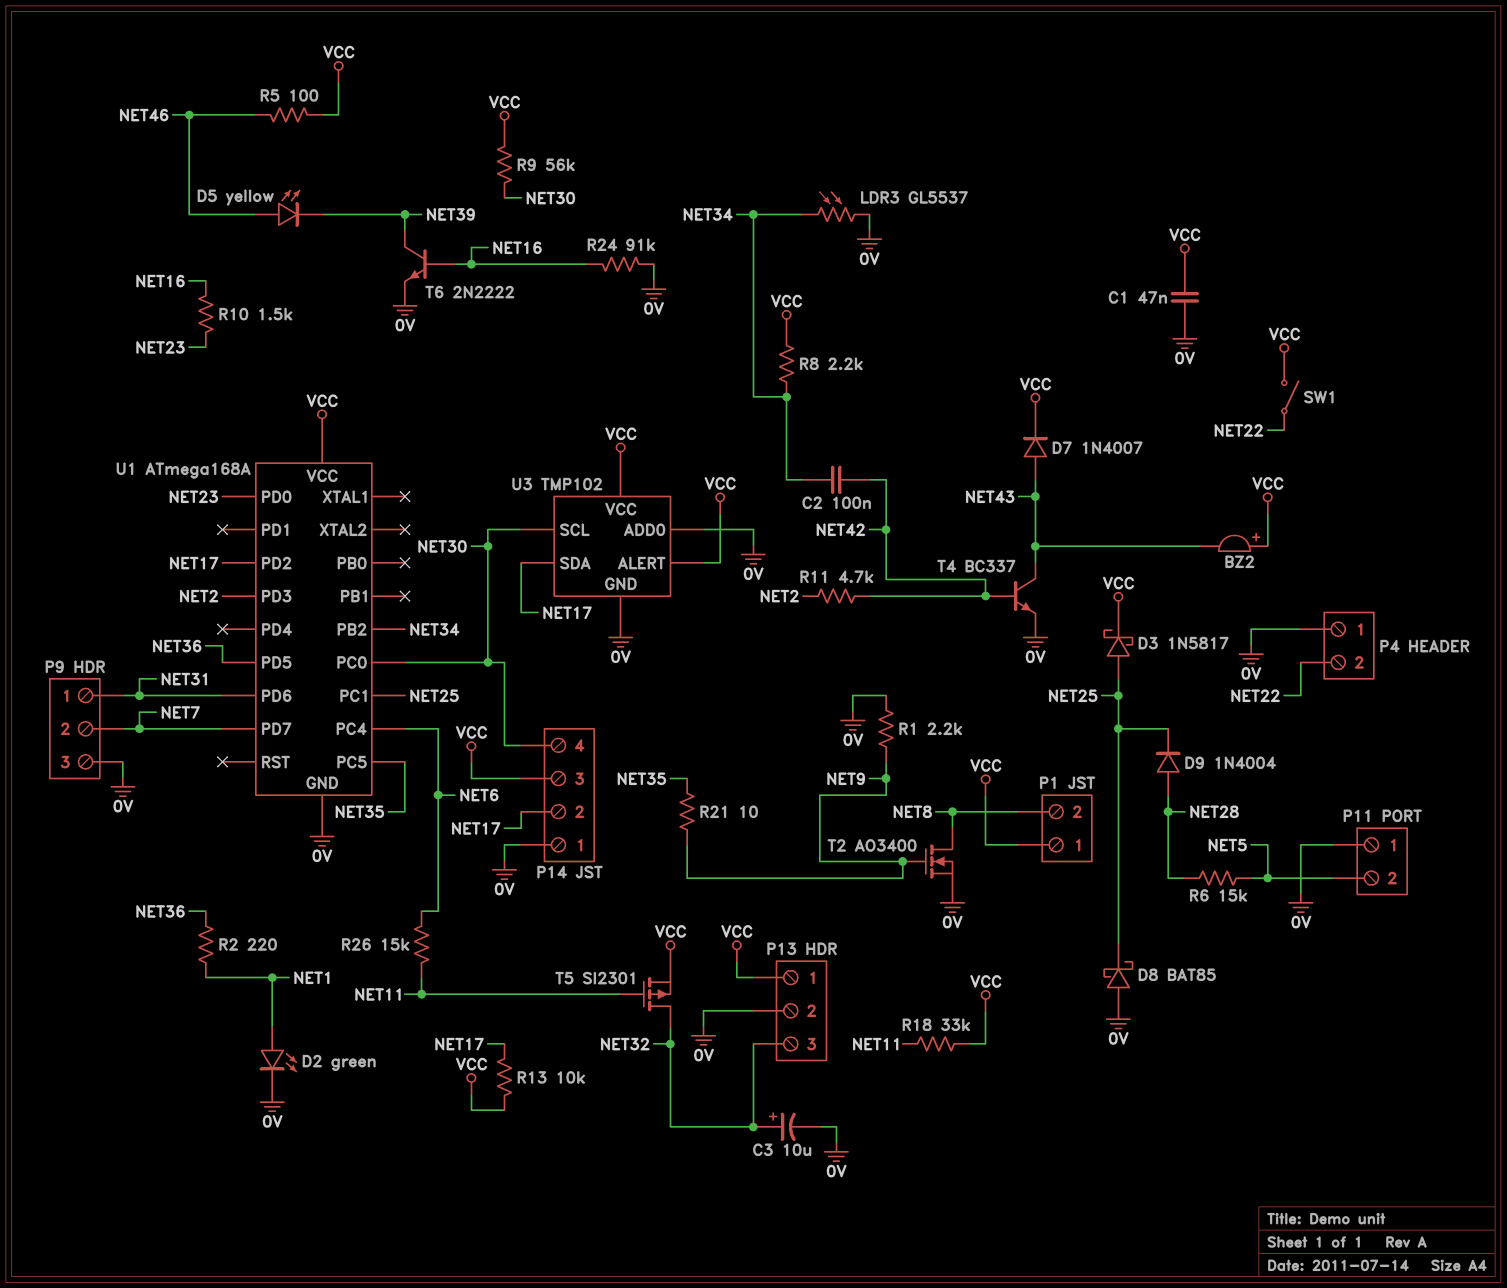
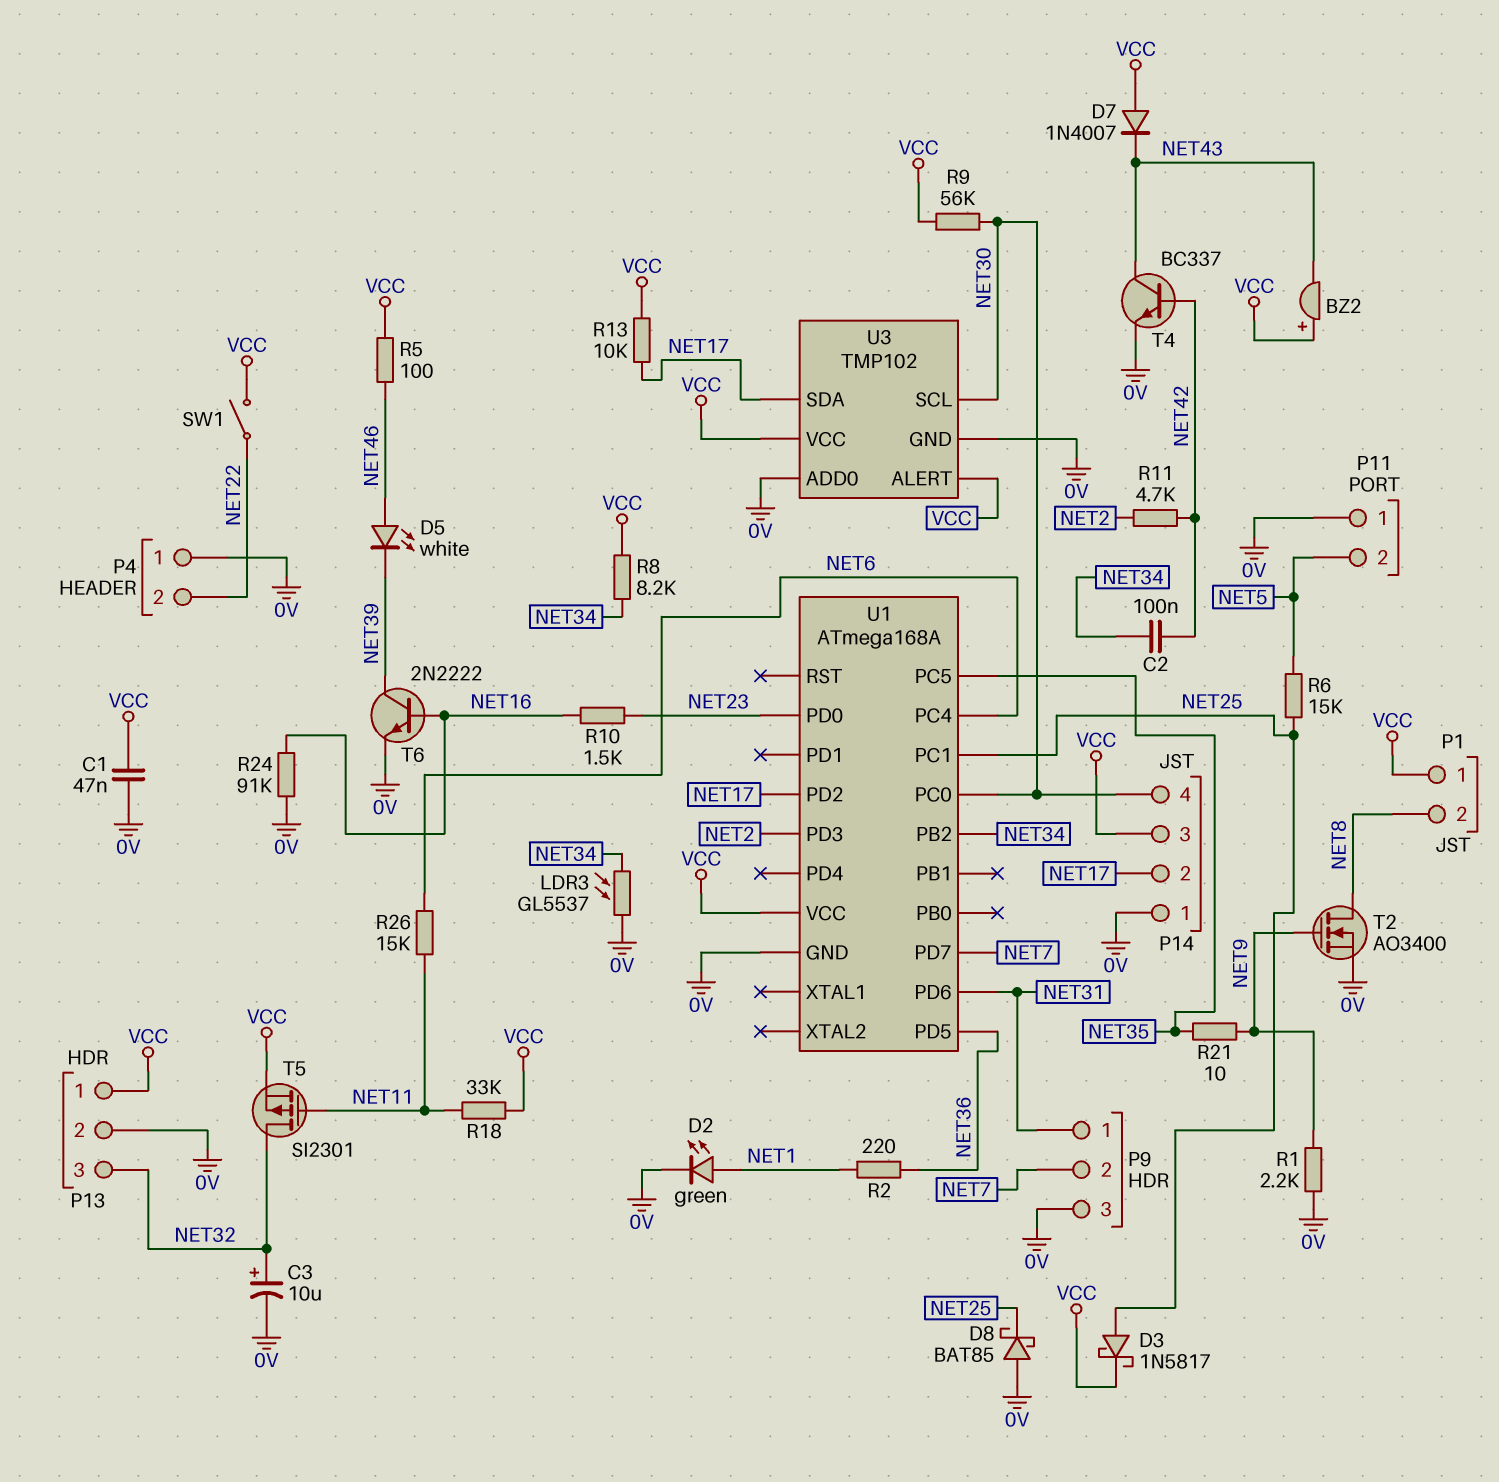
D5: LED yellow (A NET46, K NET39) -> LED white (A NET46, K NET39)
D7: diode 1N4007 (A NET43, K VCC) -> diode 1N4007 (A VCC, K NET43)
D9: diode 1N4004 (A NET28, K NET25) -> none
R6: 15k (NET5, NET28) -> 15k (NET5, NET25)
R8: 2.2k (NET34, VCC) -> 8.2k (NET34, VCC)

